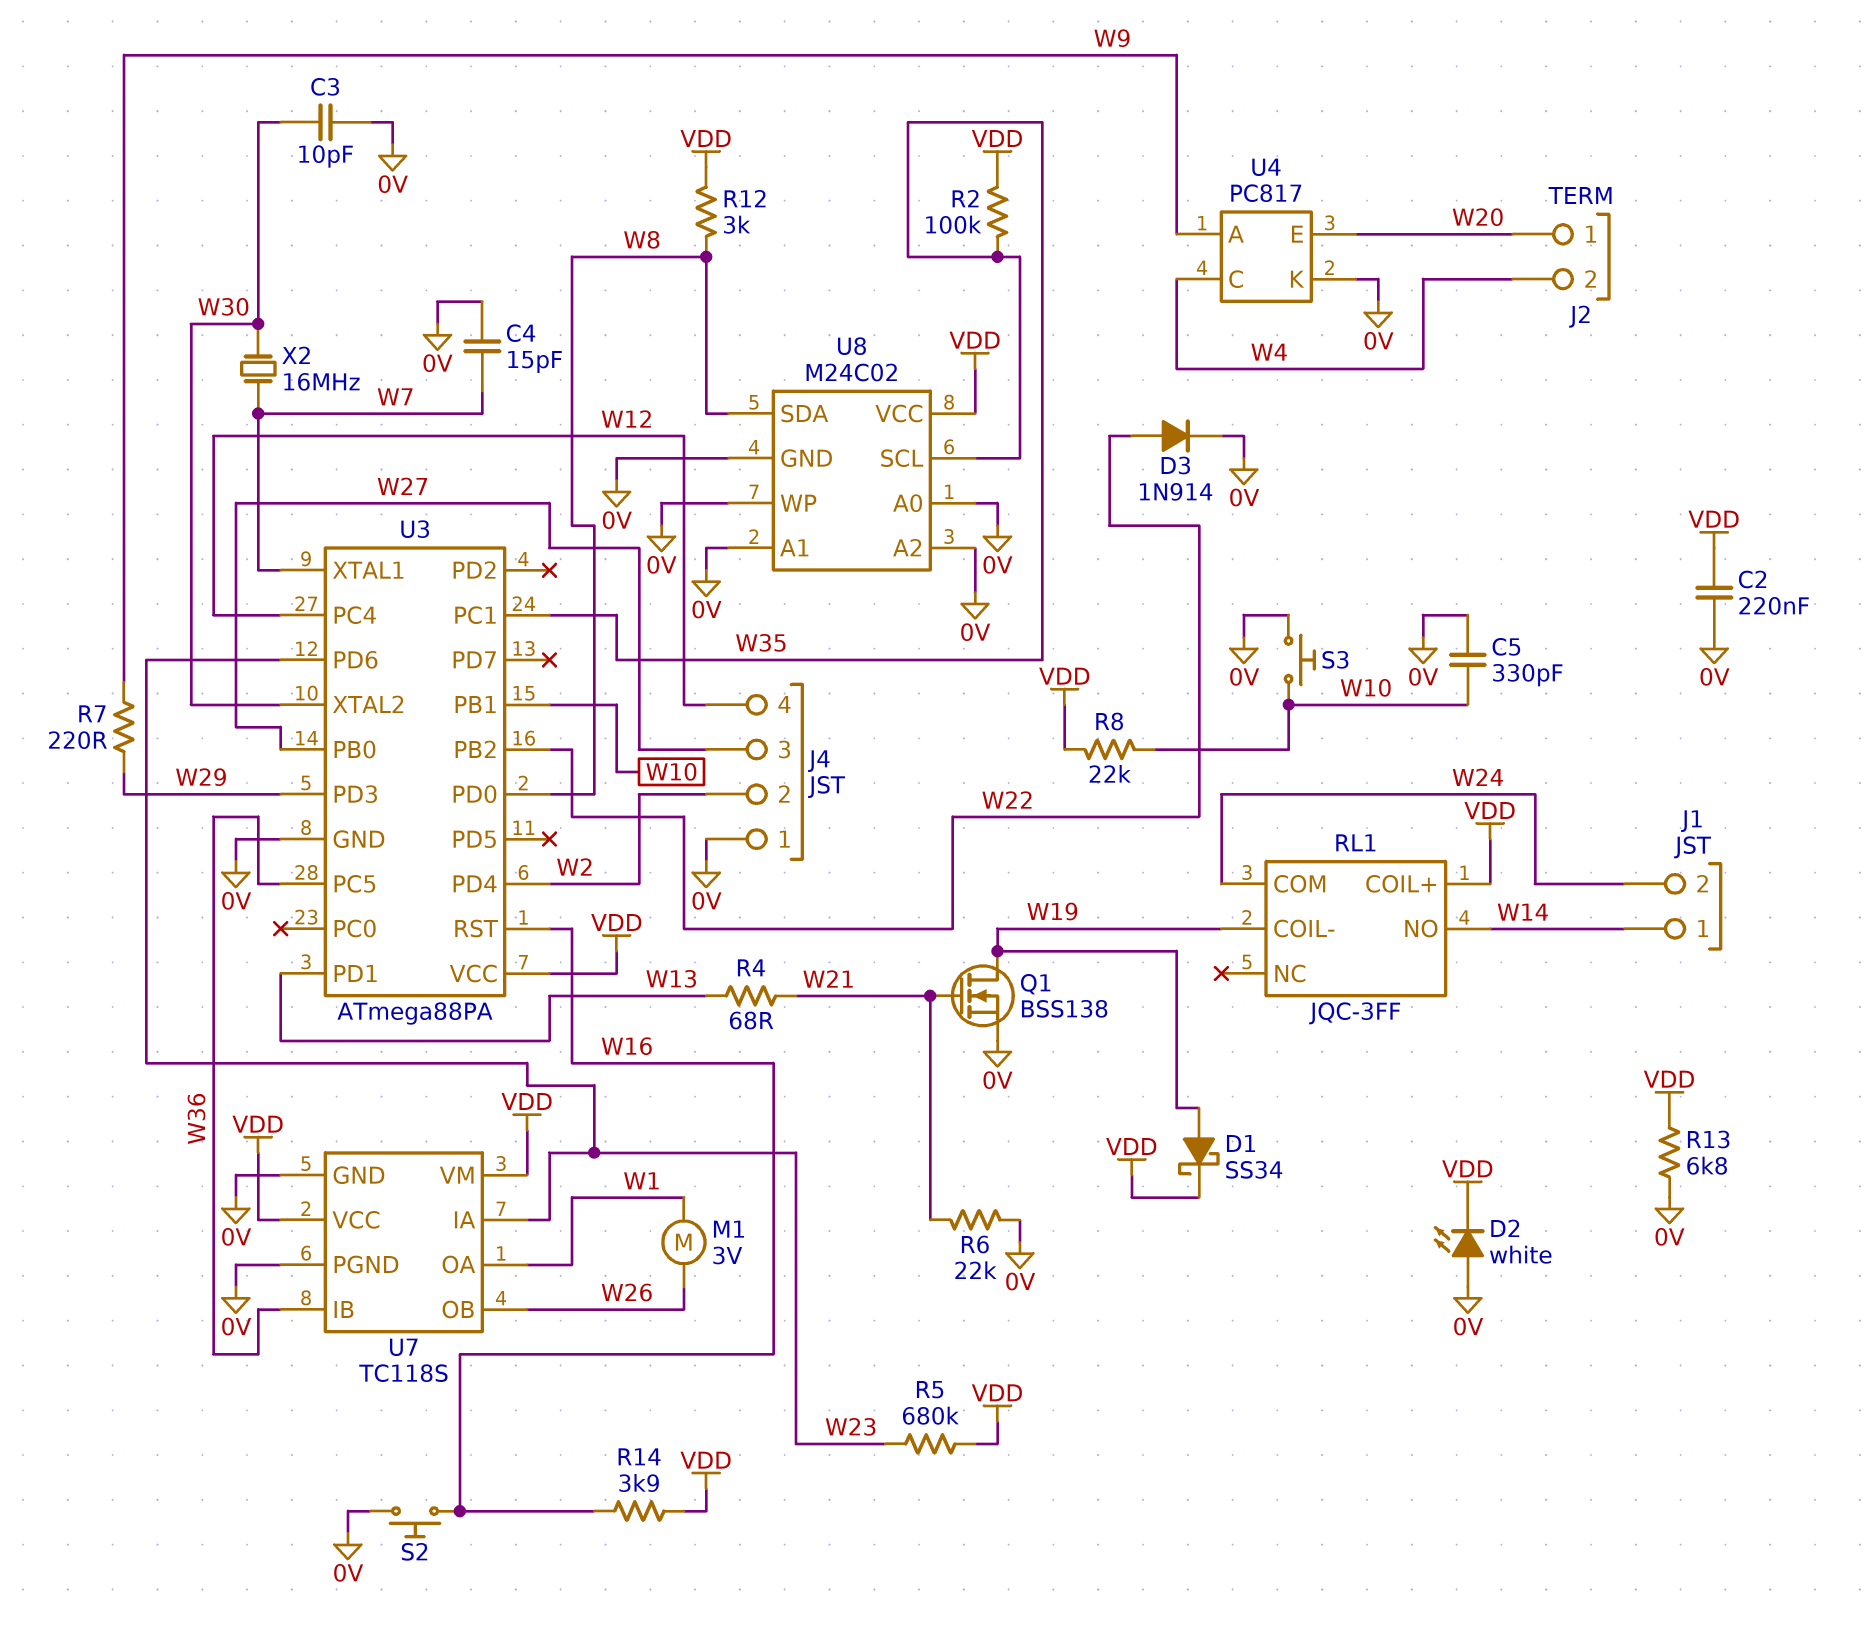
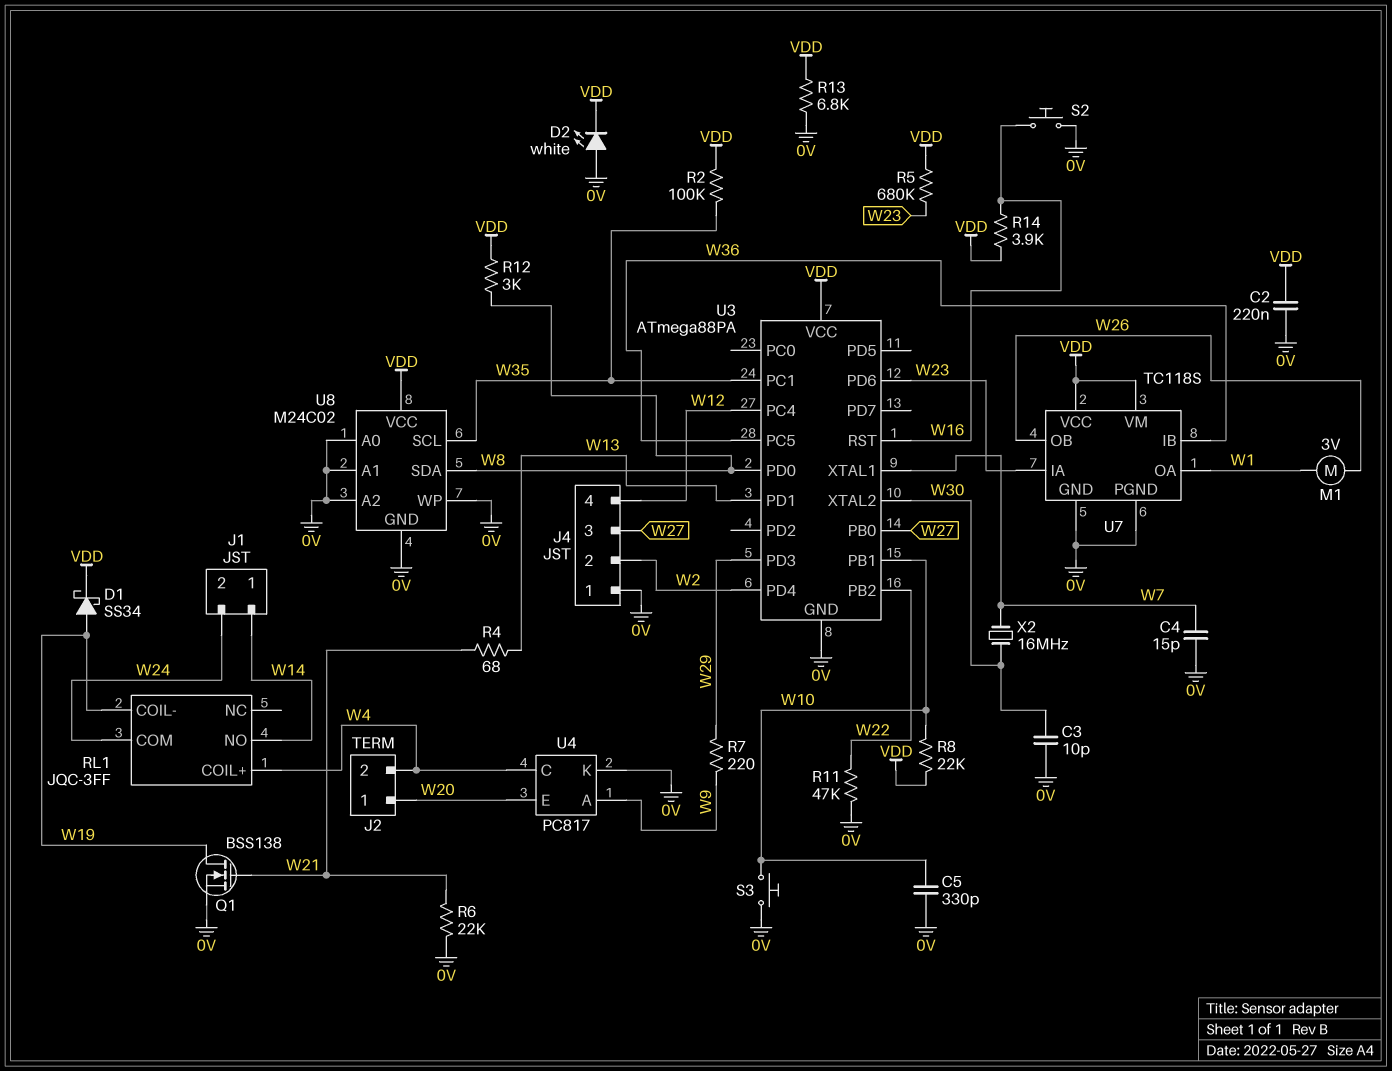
D3: diode 1N914 (A W22, K 0V) -> none
R11: none -> 47k (0V, W22)
RL1 pin COIL+: VDD -> W4

